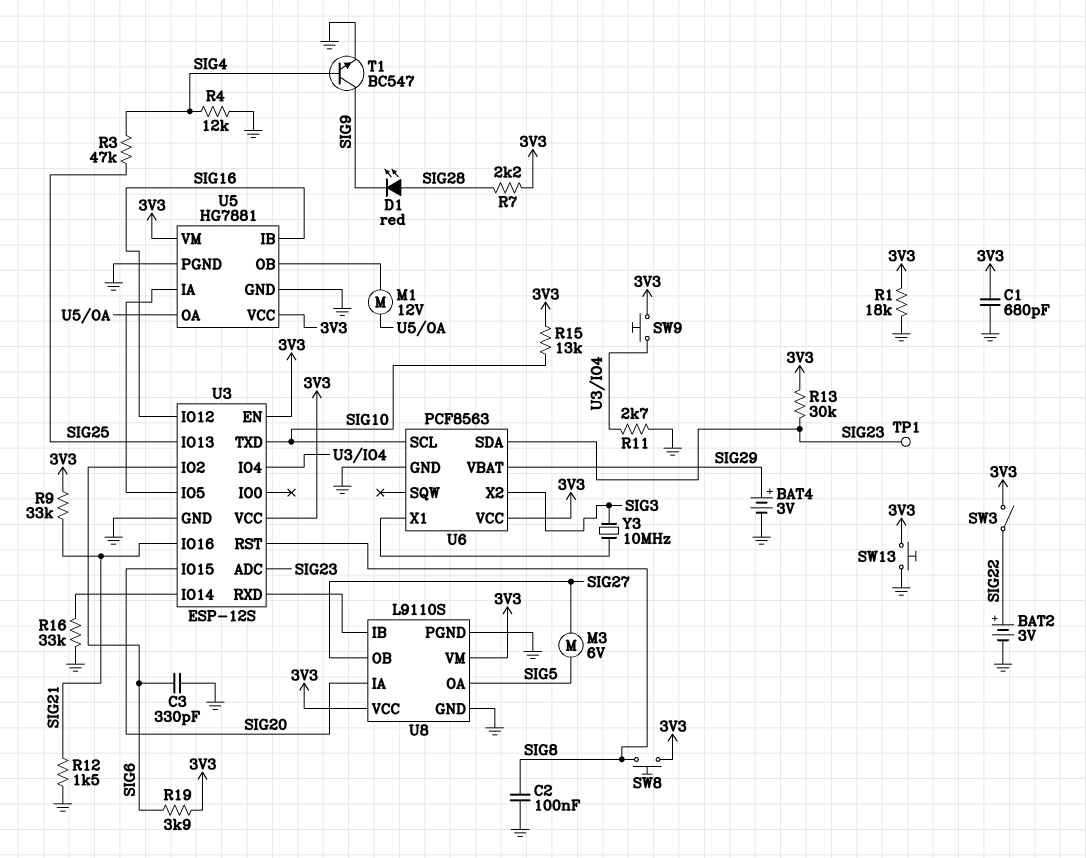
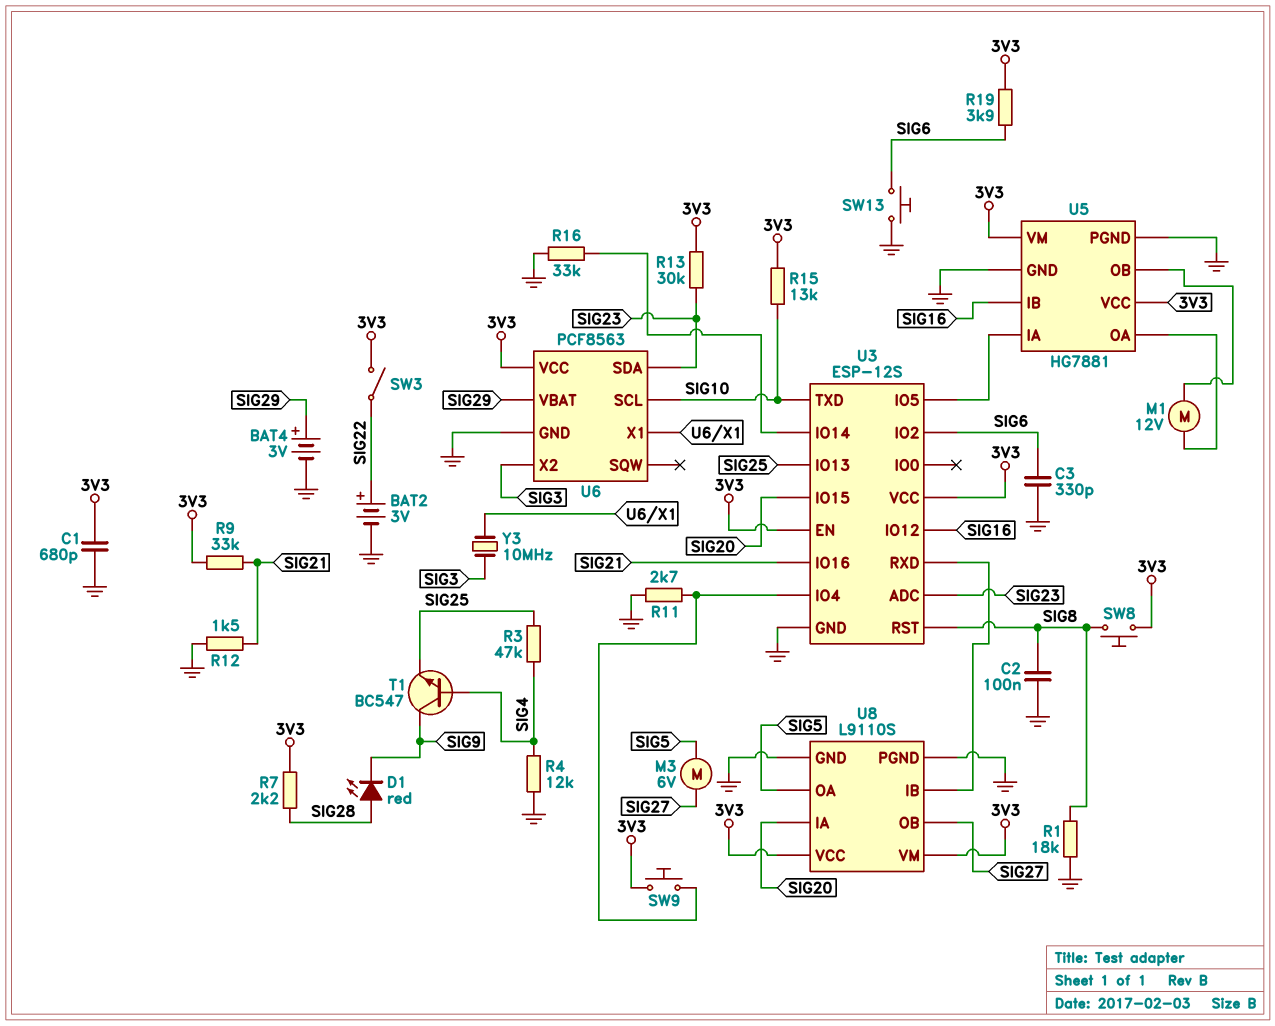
R1: 18k (3V3, GND) -> 18k (GND, SIG8)
SW13: button (3V3, GND) -> button (GND, SIG6)
T1: NPN BC547 (B SIG4, C SIG9, E GND) -> NPN BC547 (B SIG4, C SIG9, E SIG25)
TP1: test point (SIG23) -> none

